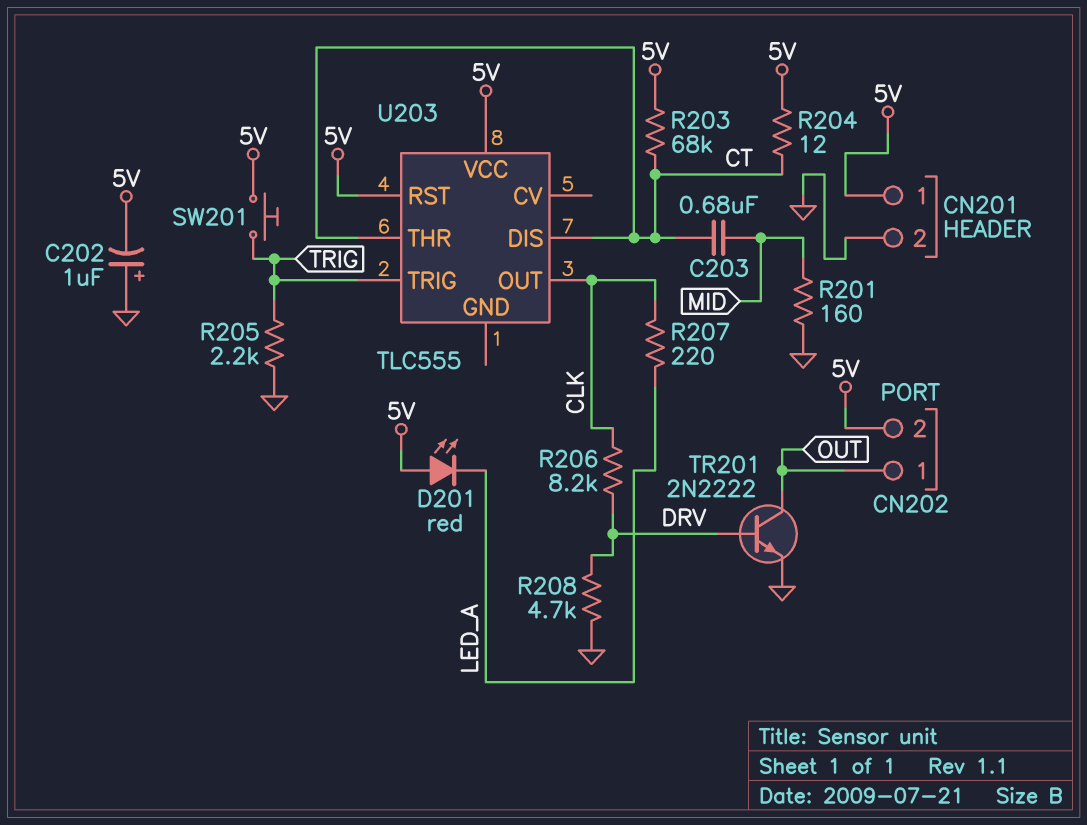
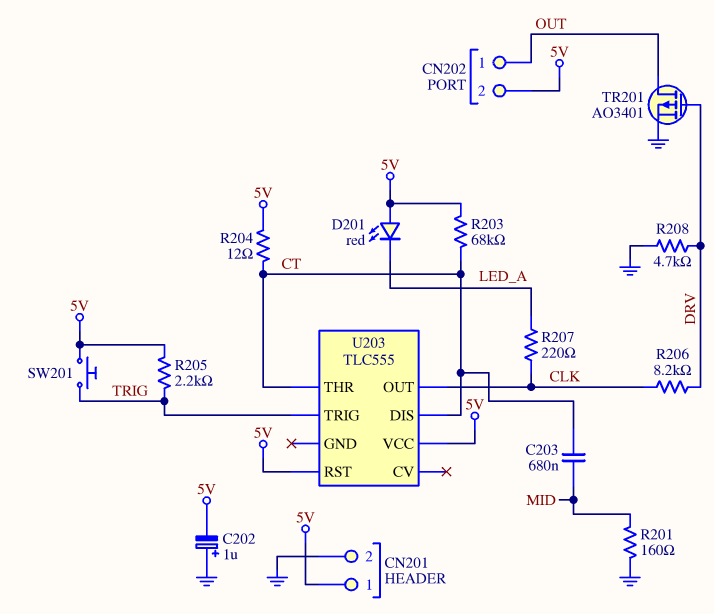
R205: 2.2k (GND, TRIG) -> 2.2k (5V, TRIG)
TR201: NPN 2N2222 (B DRV, C OUT, E GND) -> PMOS AO3401 (G DRV, D OUT, S GND)

